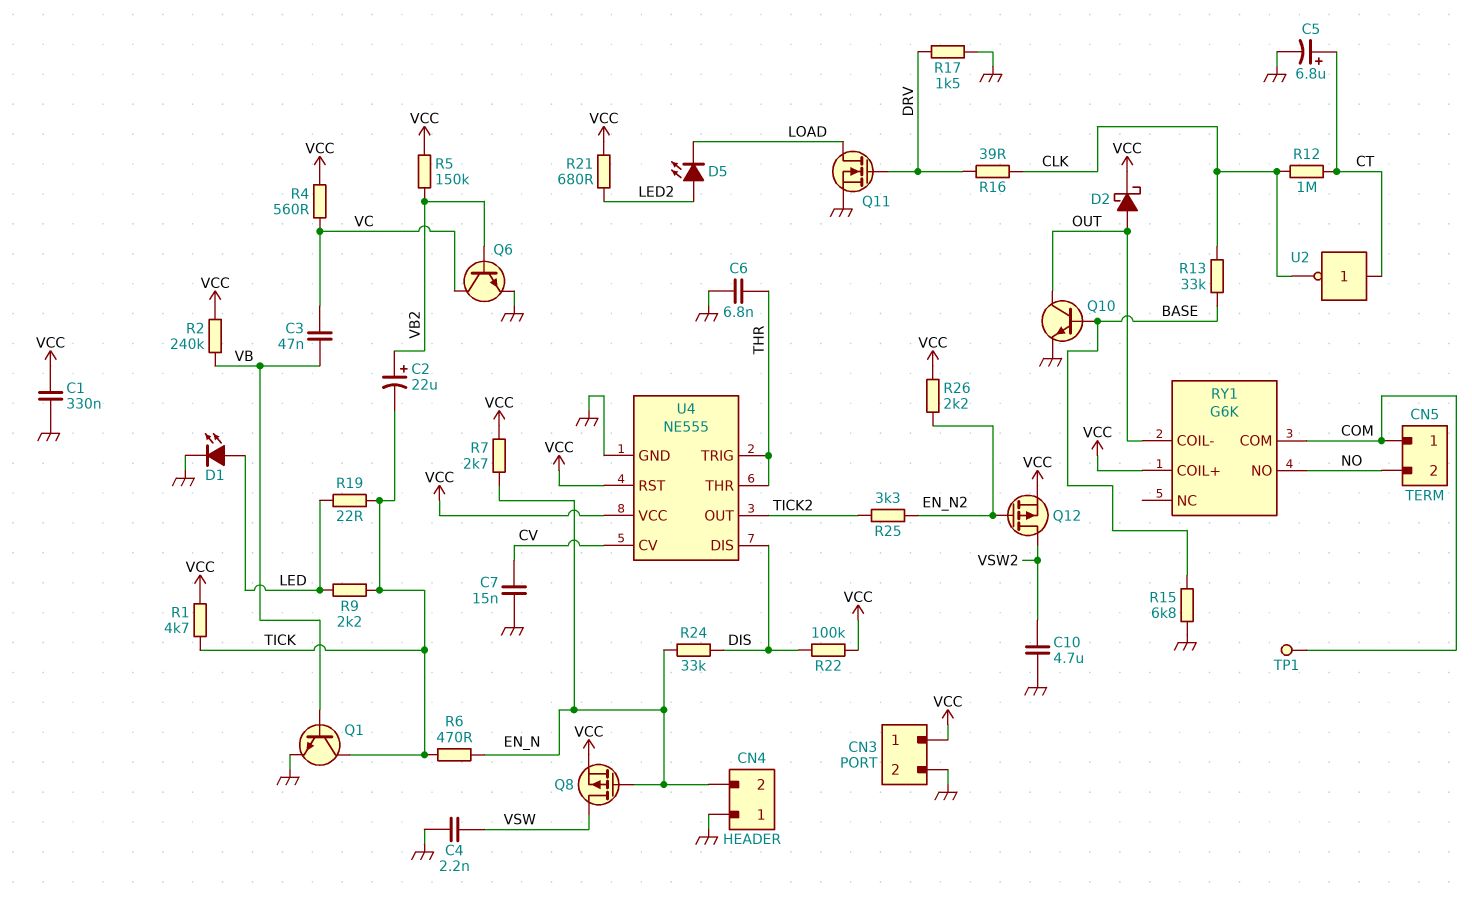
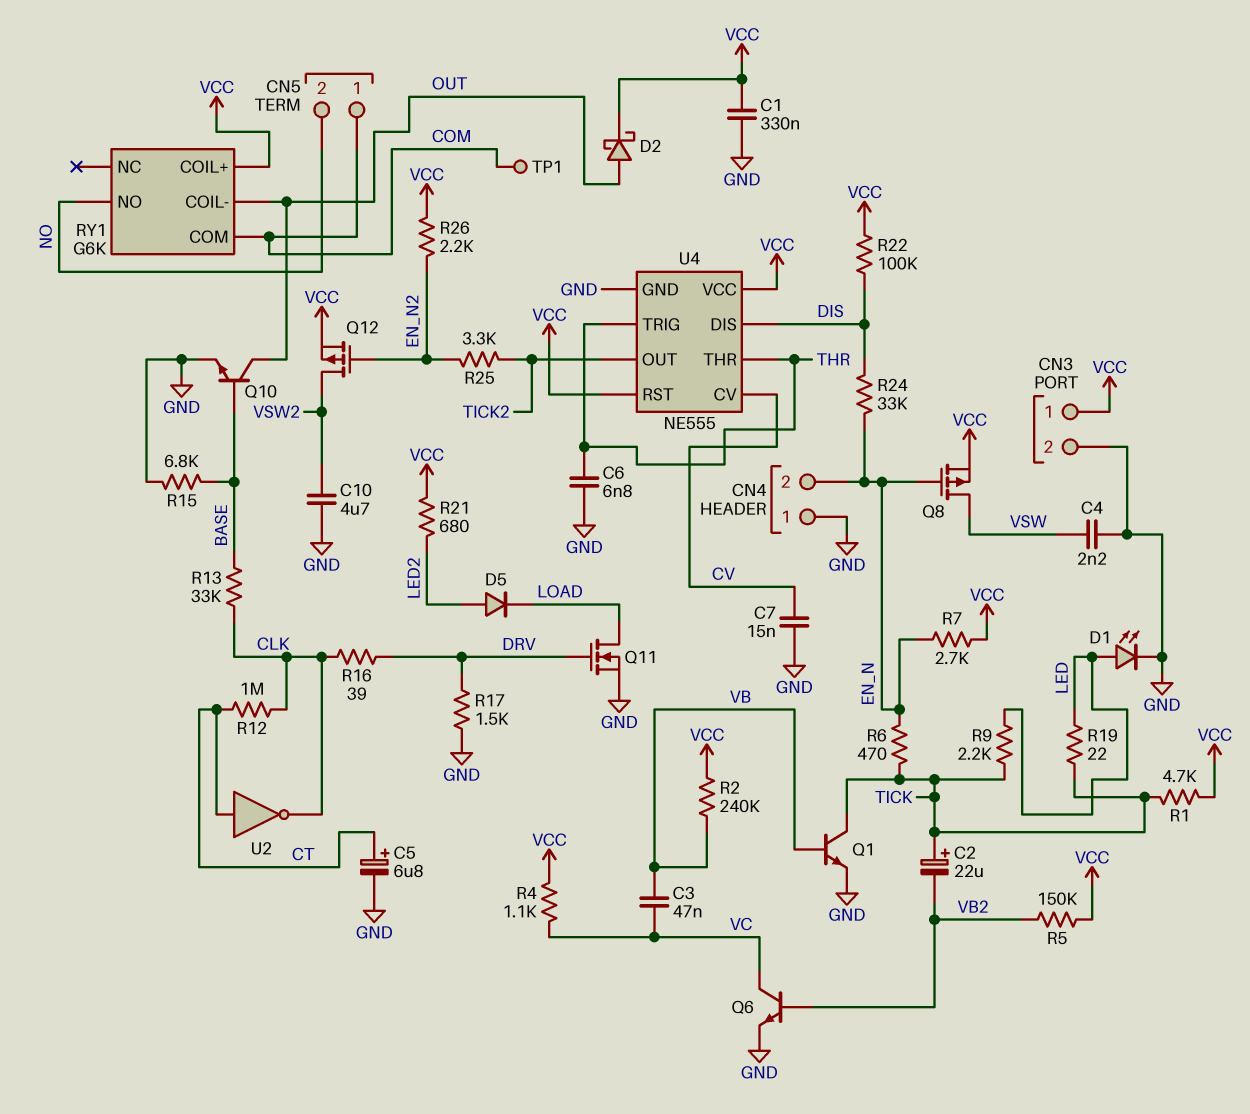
C2: 22uF (plus VB2, minus TICK) -> 22uF (plus TICK, minus VB2)
D5: LED (A LED2, K LOAD) -> diode (A LED2, K LOAD)
R4: 560 (VC, VCC) -> 1.1k (VC, VCC)

